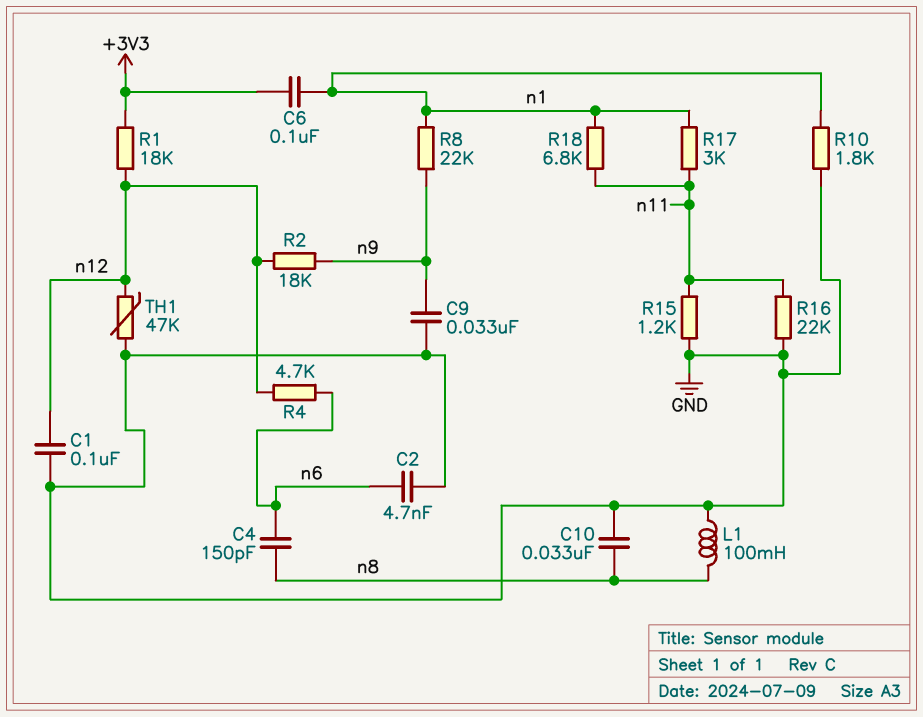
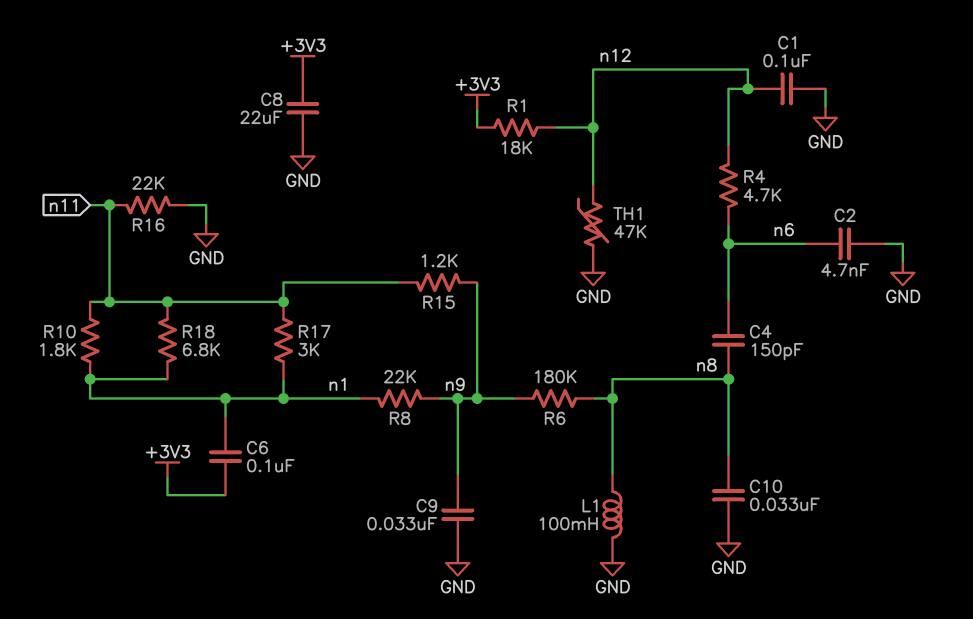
C8: none -> 22uF (+3V3, GND)
R2: 18k (n9, n12) -> none
R6: none -> 180k (n8, n9)
R10: 1.8k (GND, n1) -> 1.8k (n1, n11)
R15: 1.2k (GND, n11) -> 1.2k (n9, n11)

